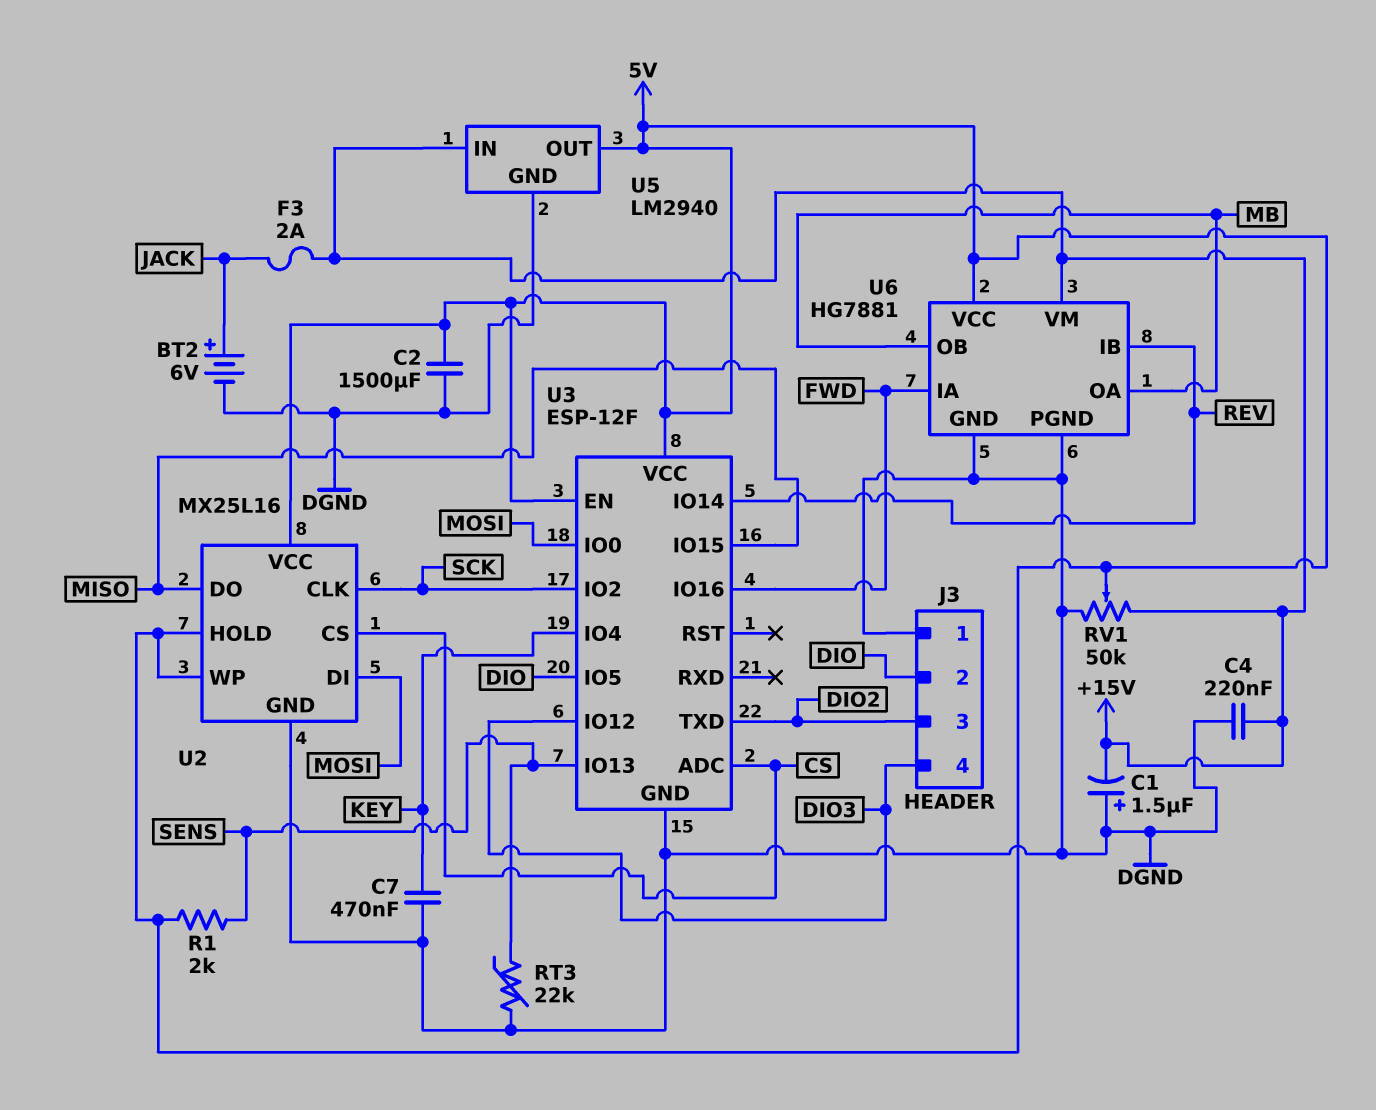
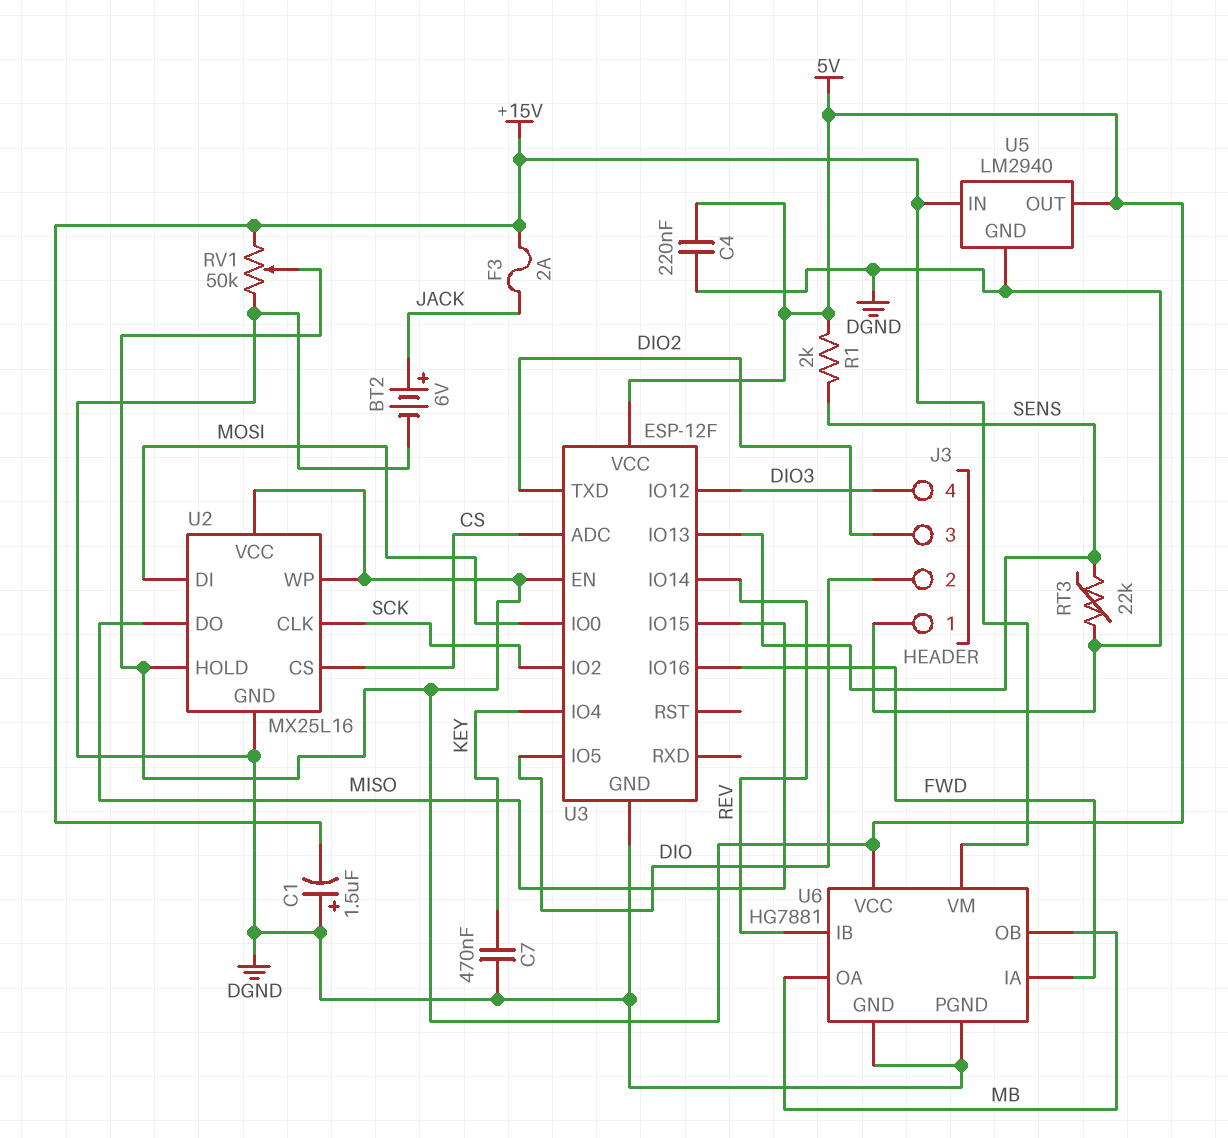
C2: 1500uF (5V, DGND) -> none
C4: 220nF (+15V, DGND) -> 220nF (5V, DGND)

